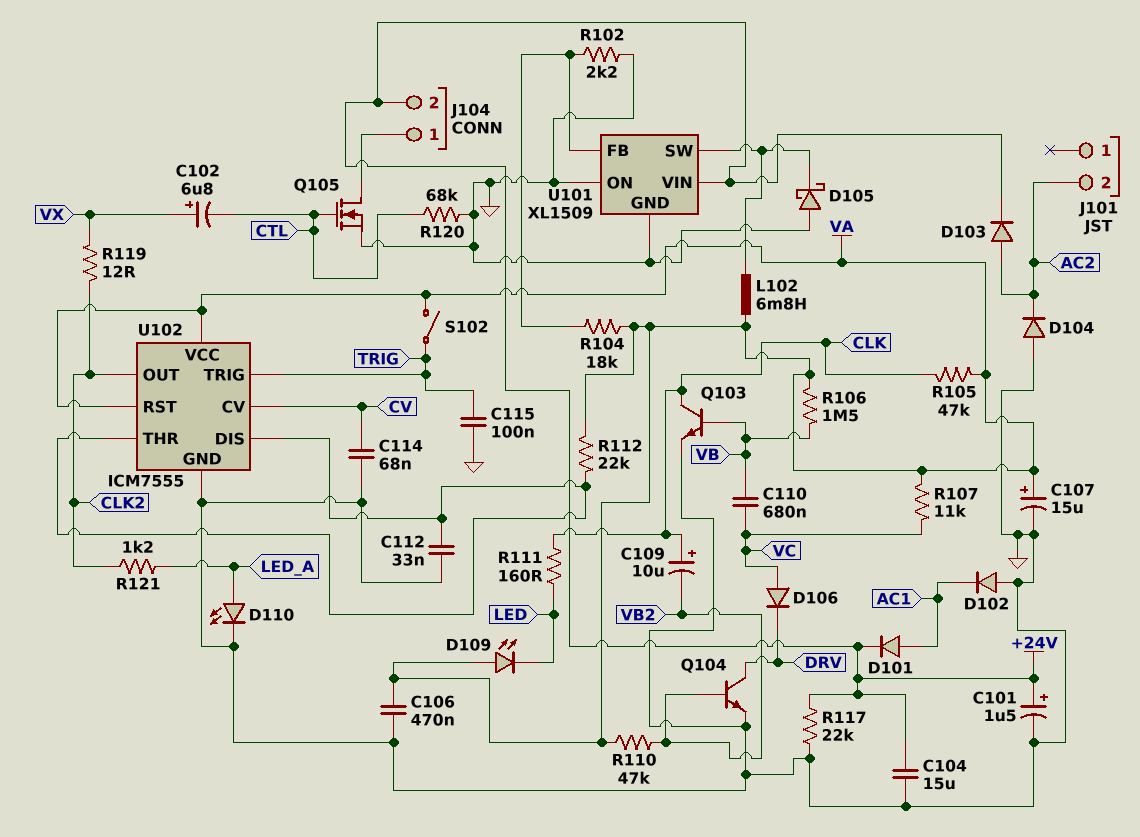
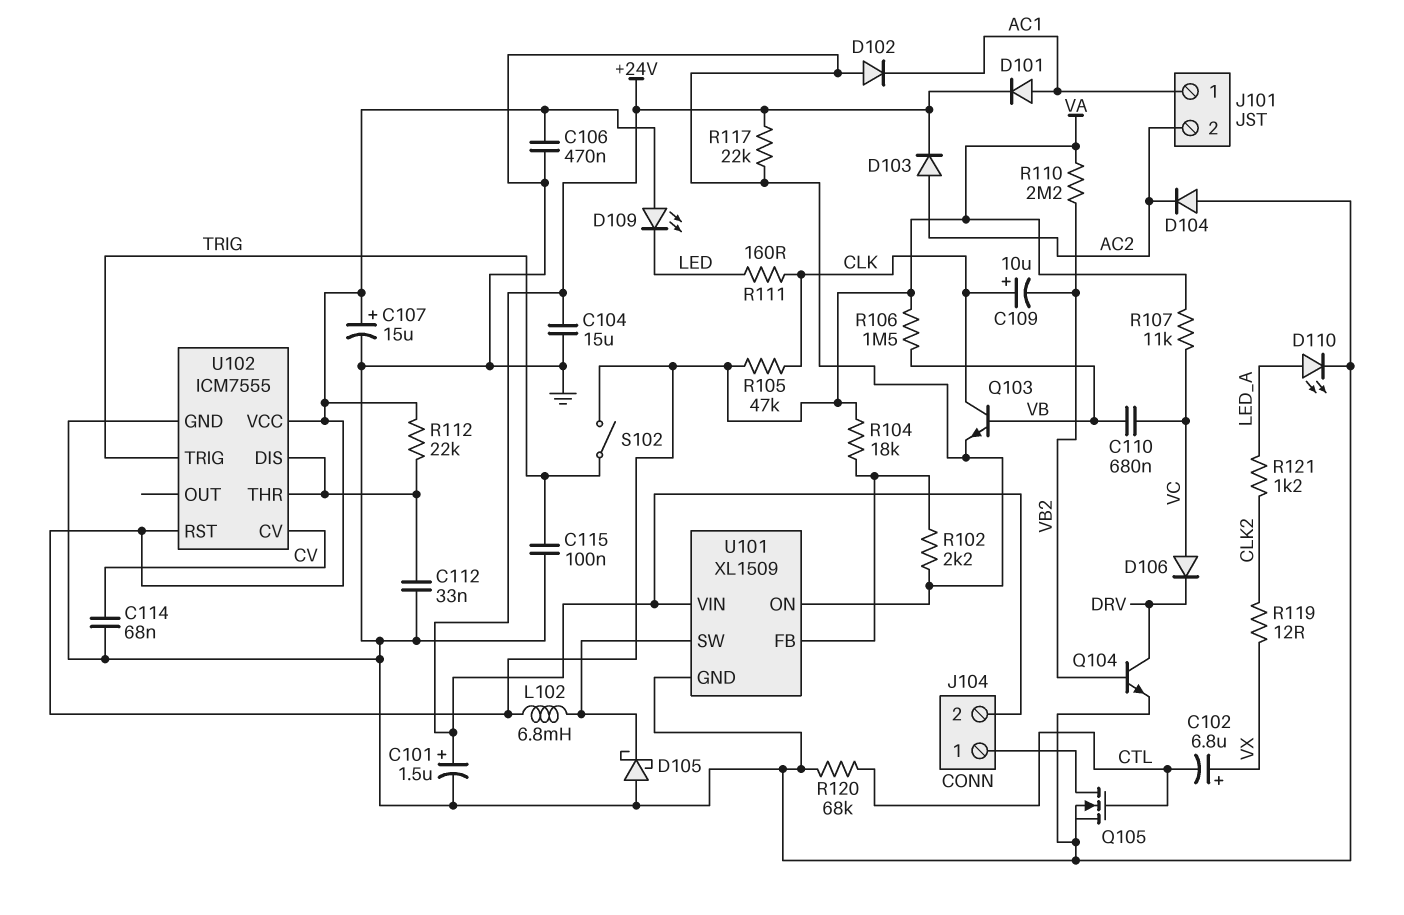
J101 pin 1: none -> AC1
R110: 47k (VA, VB2) -> 2.2M (VA, VB2)
U102 pin OUT: CLK2 -> none

